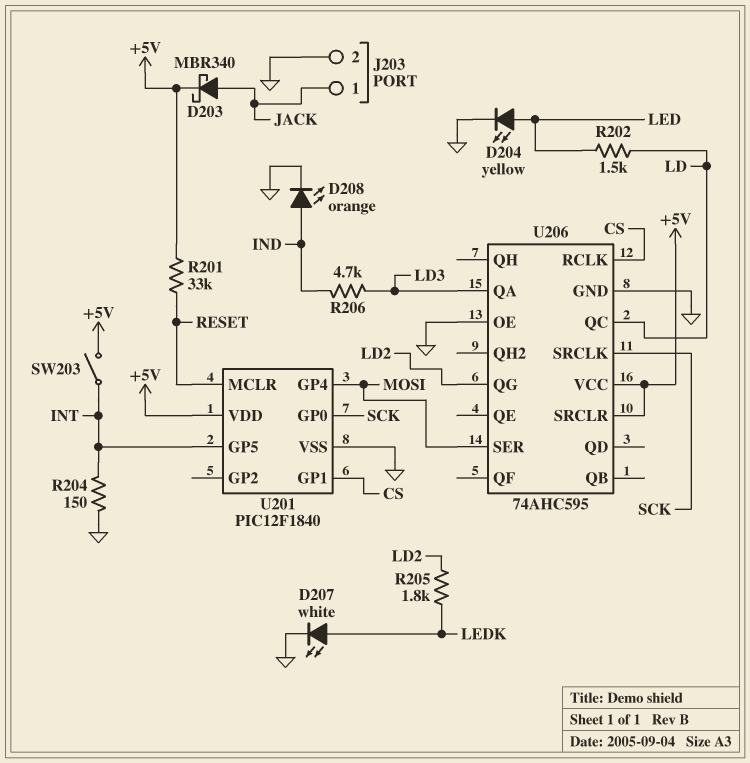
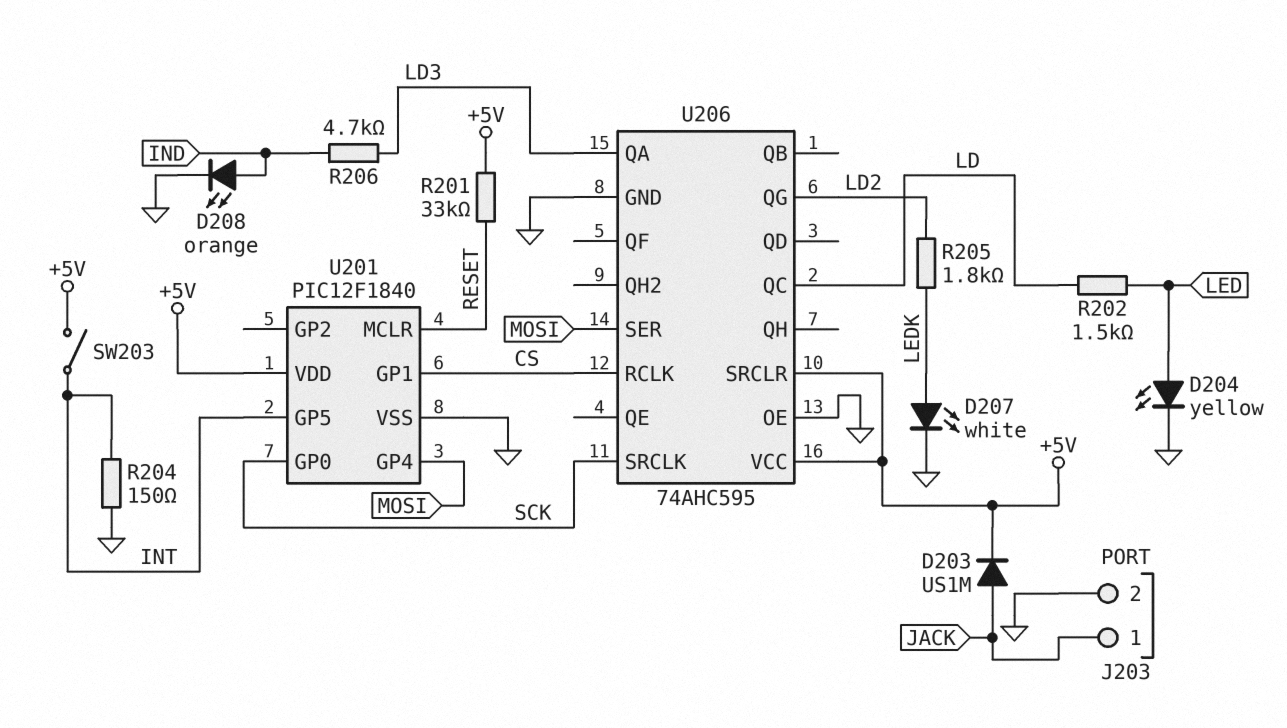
D203: schottky MBR340 (A JACK, K +5V) -> diode US1M (A JACK, K +5V)

